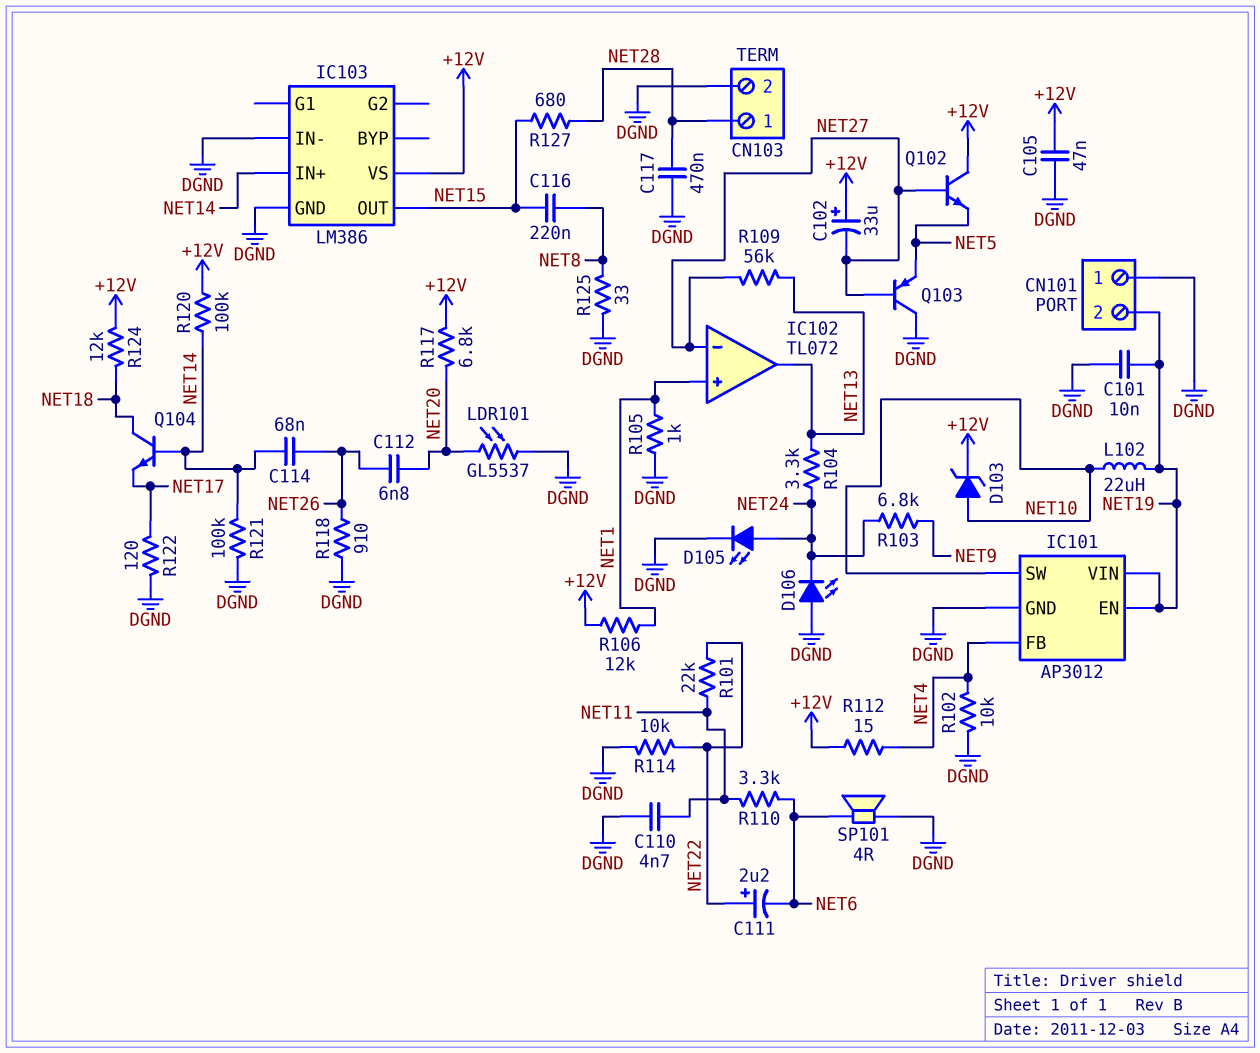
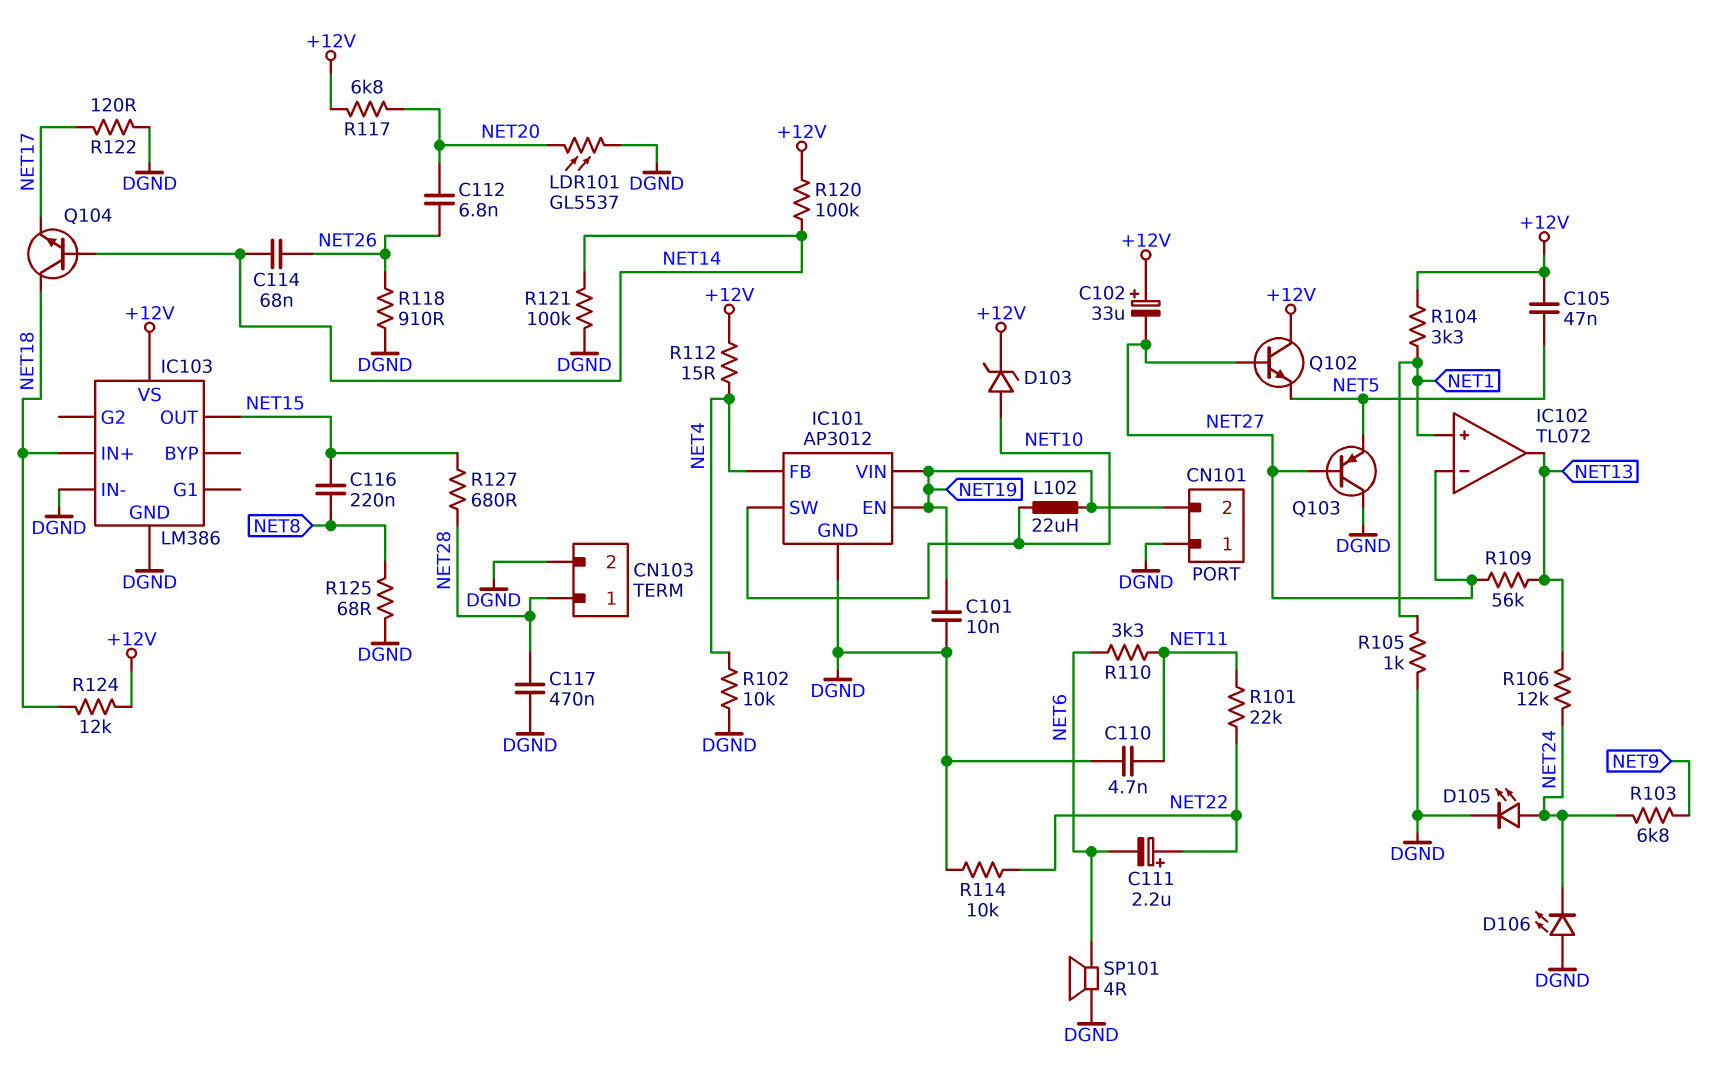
C105: 47nF (+12V, DGND) -> 47nF (+12V, NET5)
IC103 pin IN+: NET14 -> NET18
R104: 3.3k (NET13, NET24) -> 3.3k (+12V, NET1)
R106: 12k (+12V, NET1) -> 12k (NET13, NET24)
R125: 33 (DGND, NET8) -> 68 (DGND, NET8)

